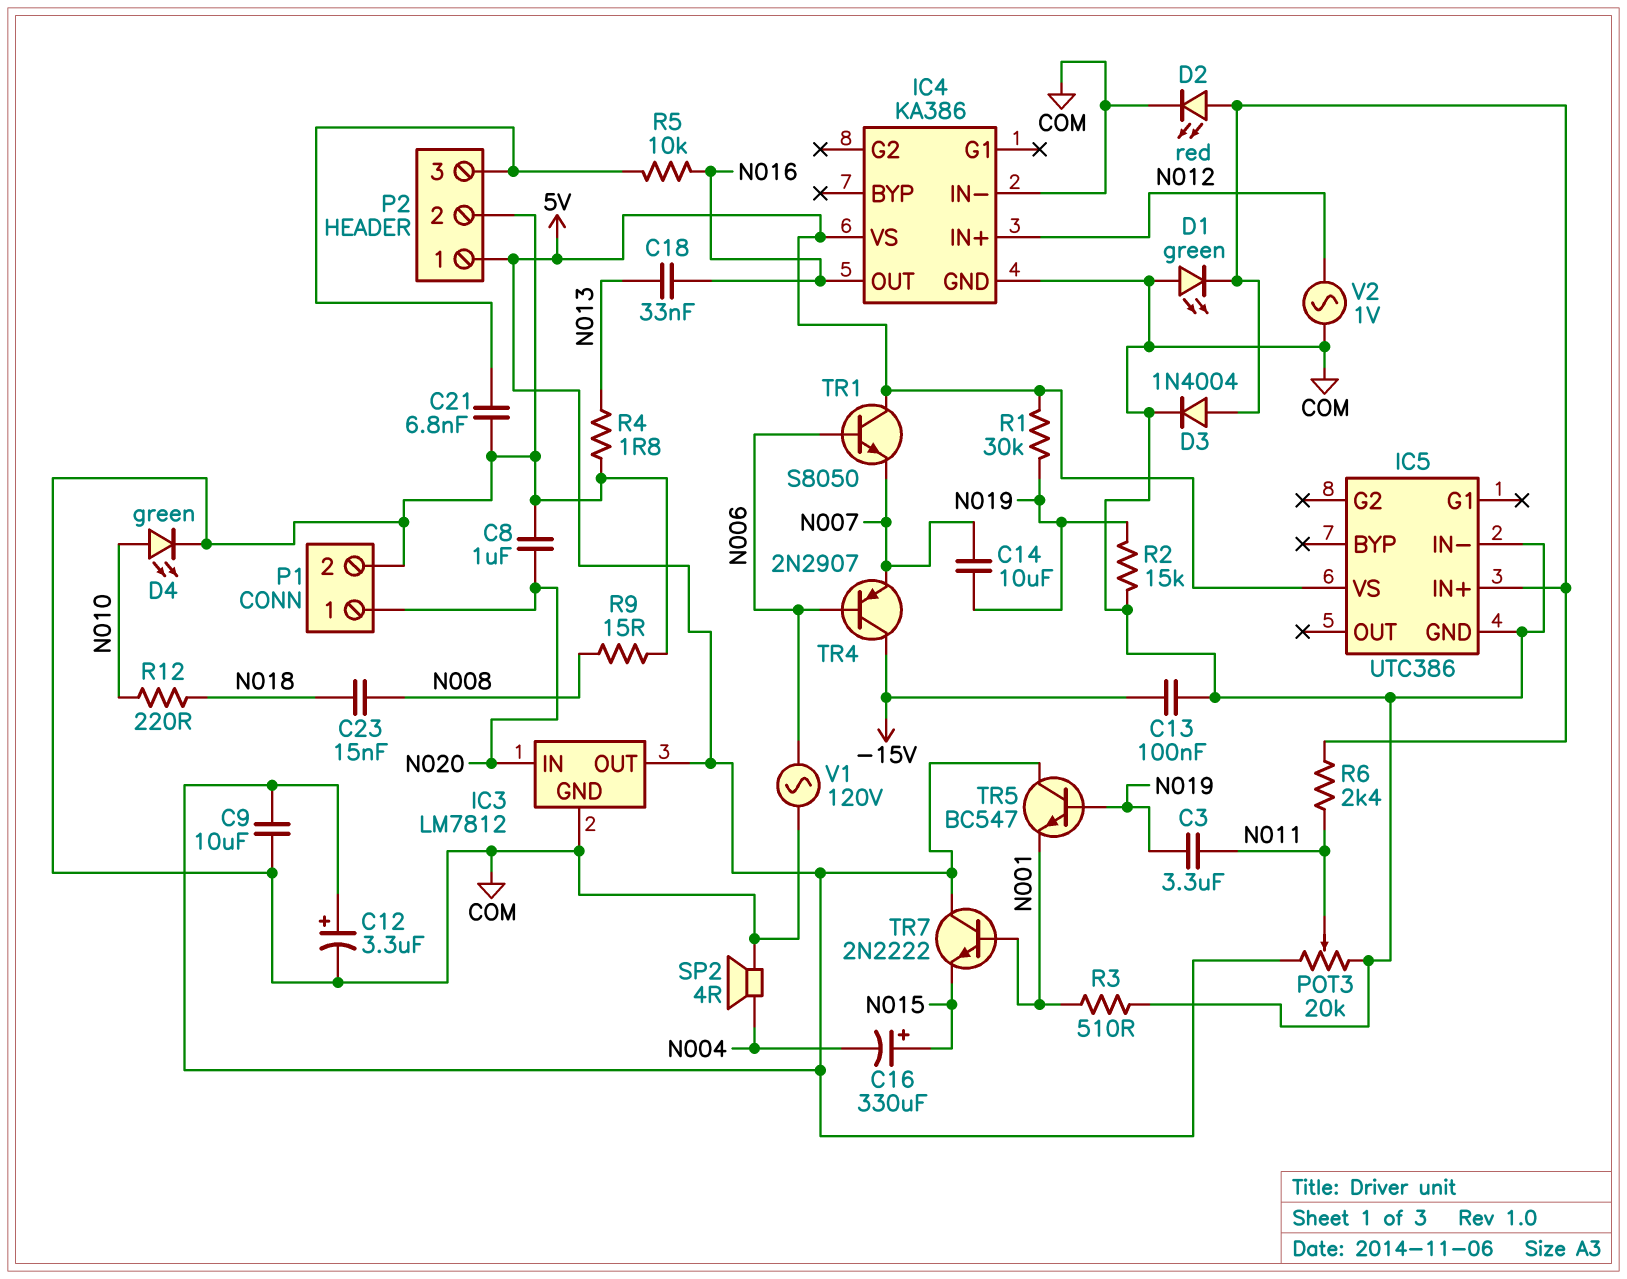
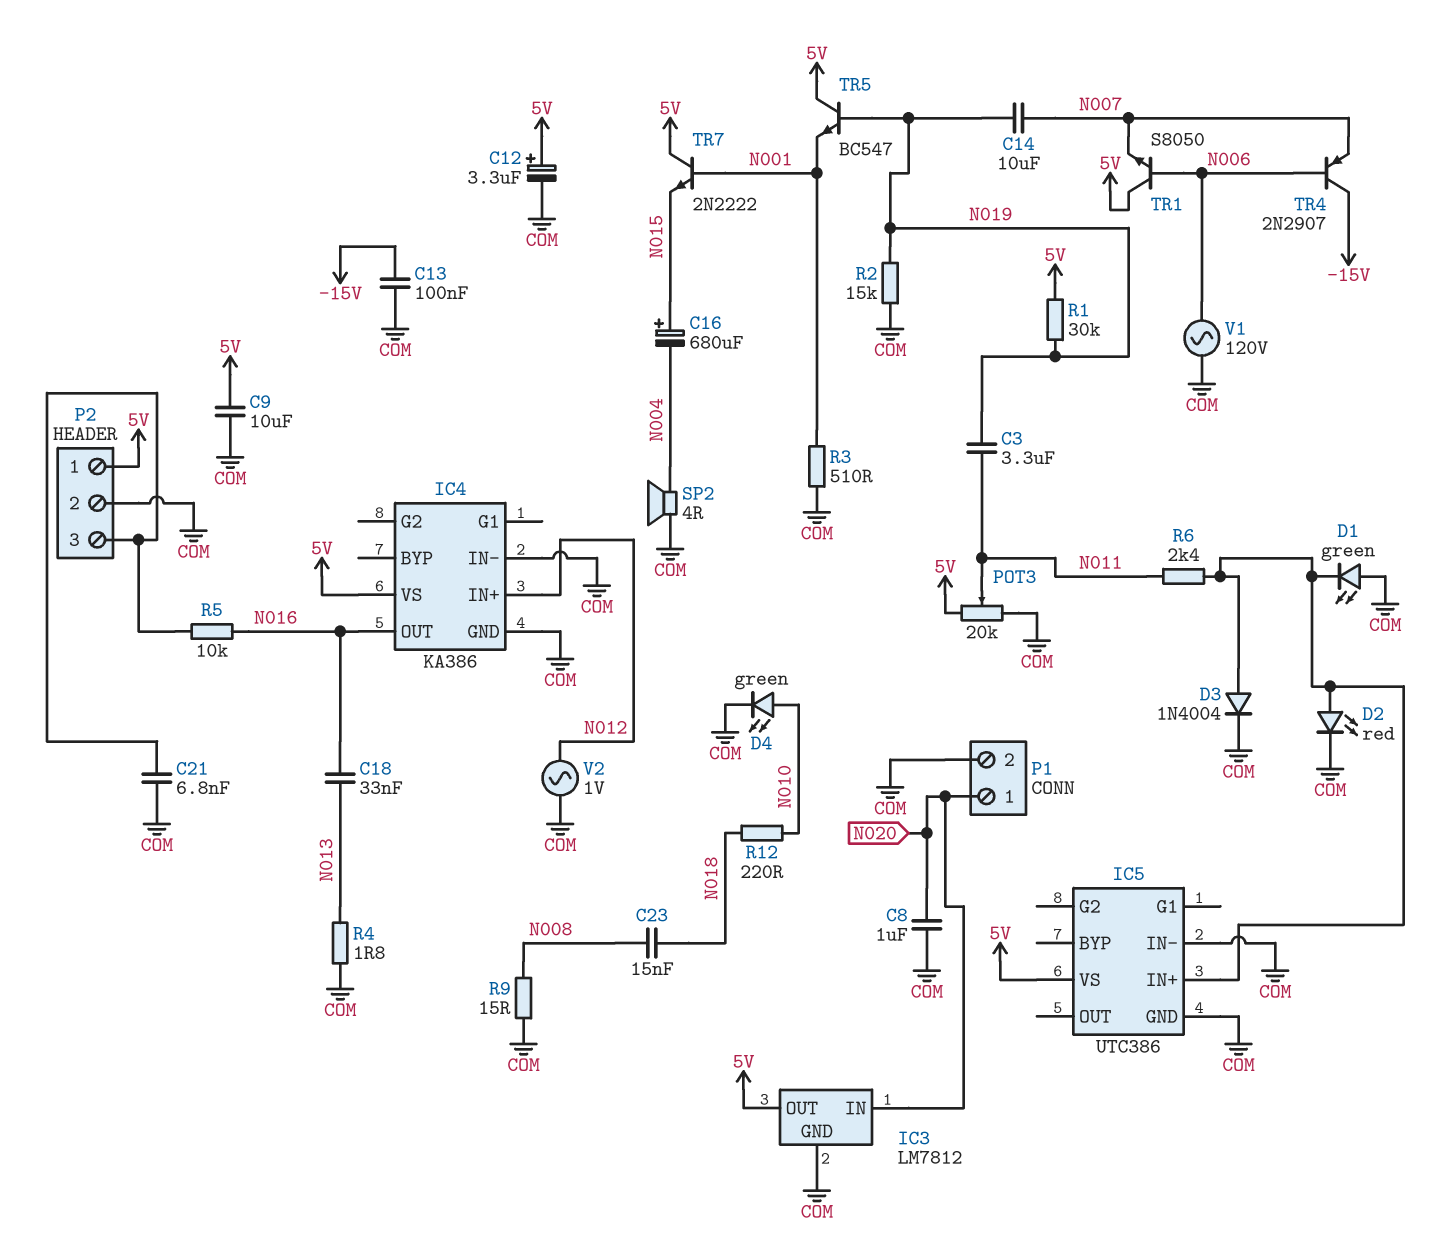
C16: 330uF (plus N015, minus N004) -> 680uF (plus N015, minus N004)

